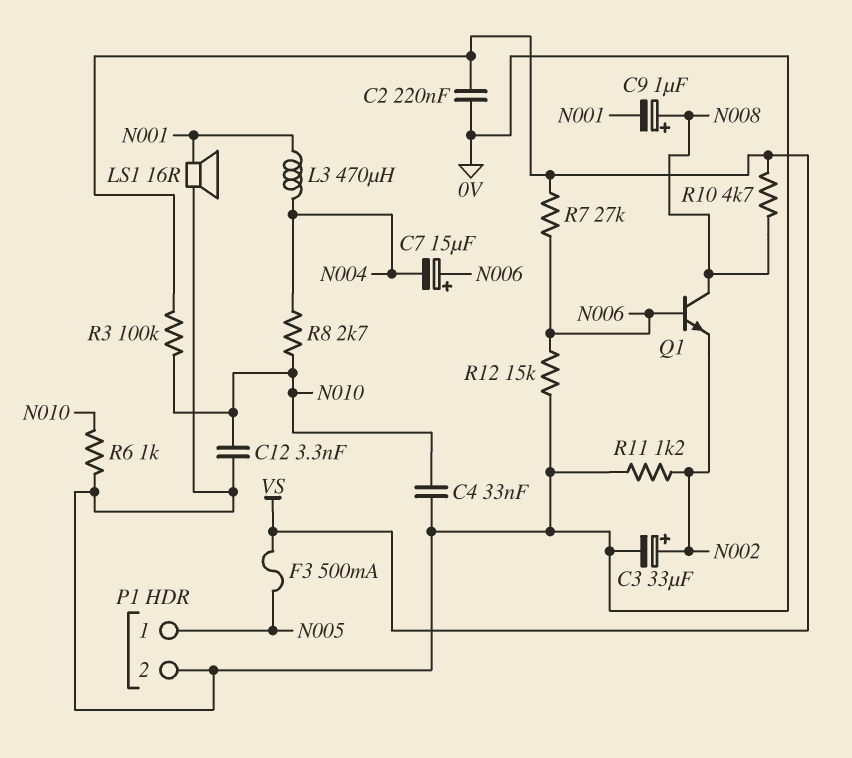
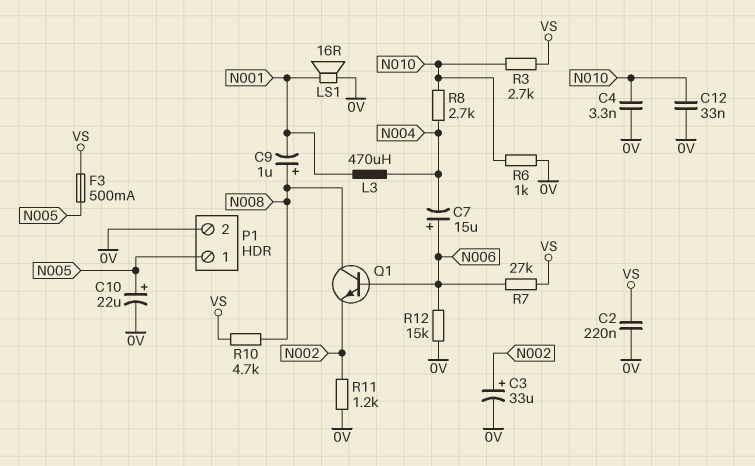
C4: 33nF (0V, N010) -> 3.3nF (0V, N010)
C10: none -> 22uF (plus N005, minus 0V)
C12: 3.3nF (0V, N010) -> 33nF (0V, N010)
R3: 100k (N010, VS) -> 2.7k (N010, VS)

